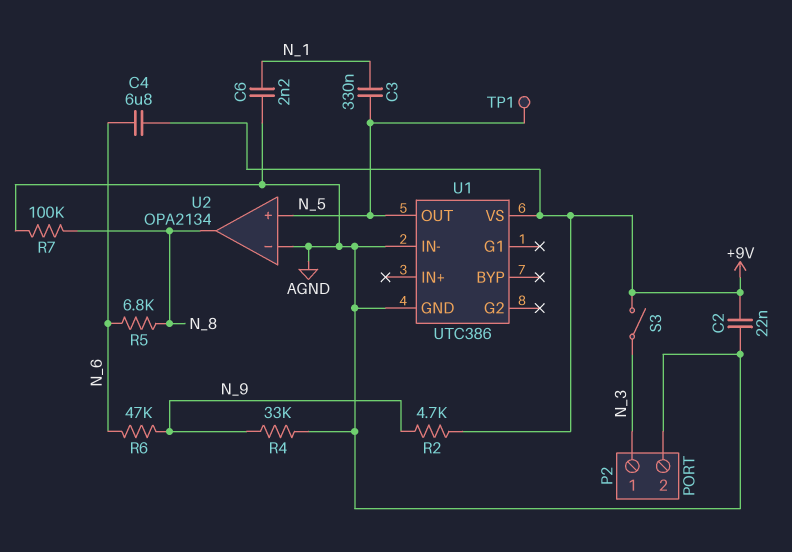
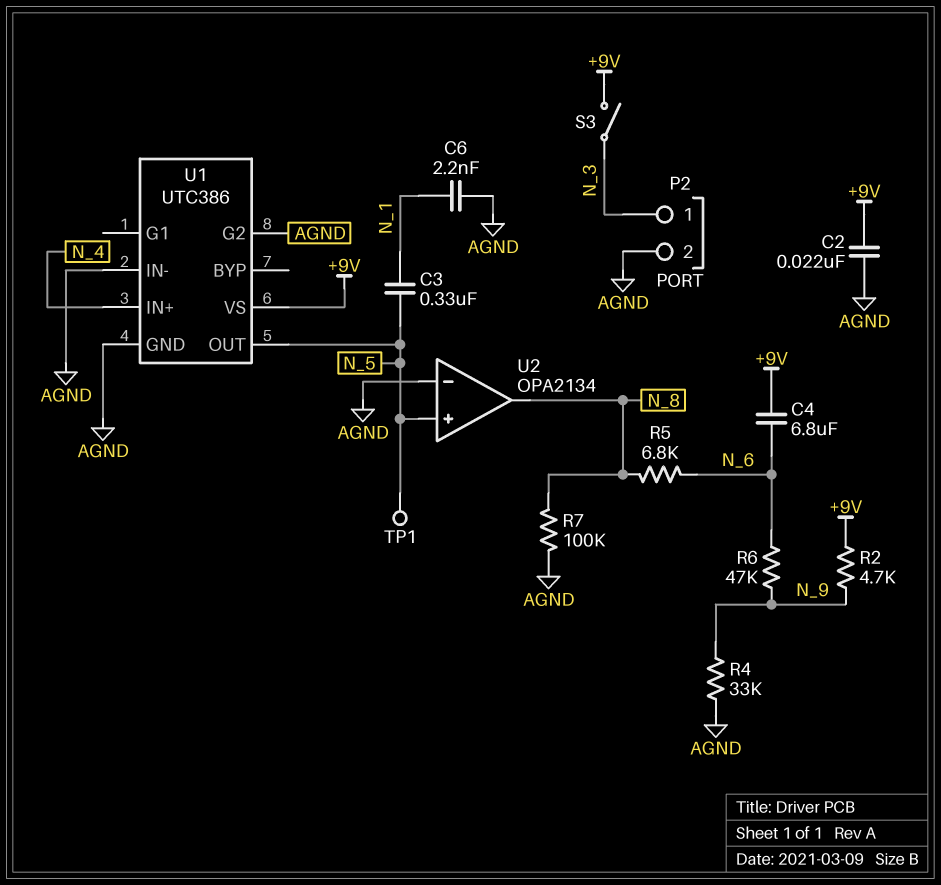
U1 pin G2: none -> AGND
U1 pin IN+: none -> N_4

